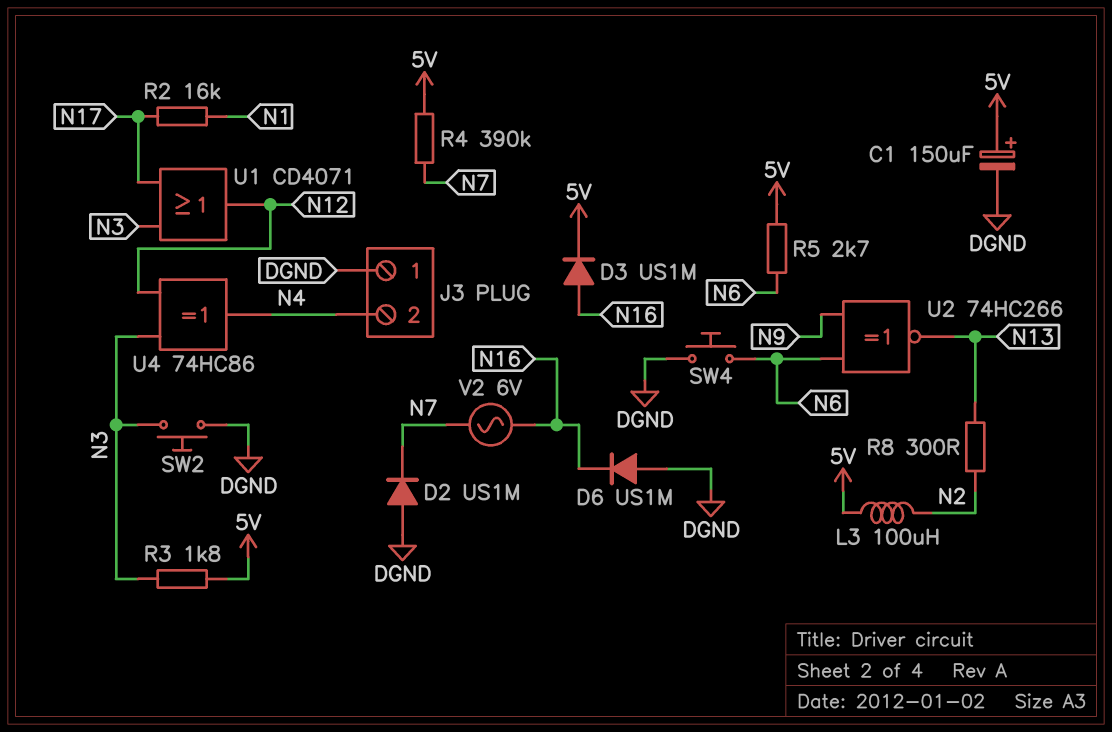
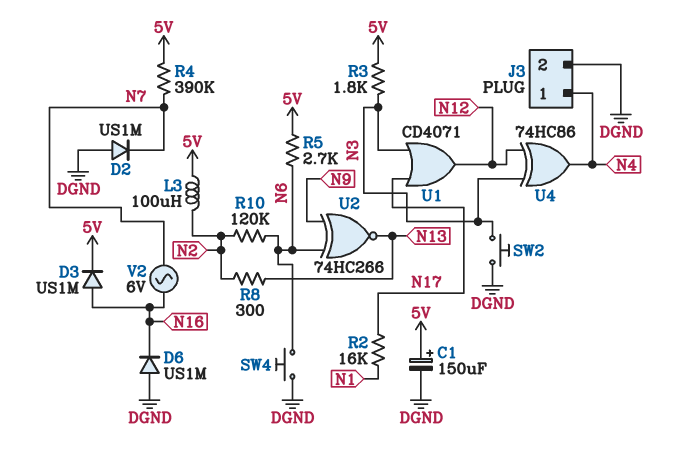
J3 pin 1: DGND -> N4
J3 pin 2: N4 -> DGND
R10: none -> 120k (N2, N6)

